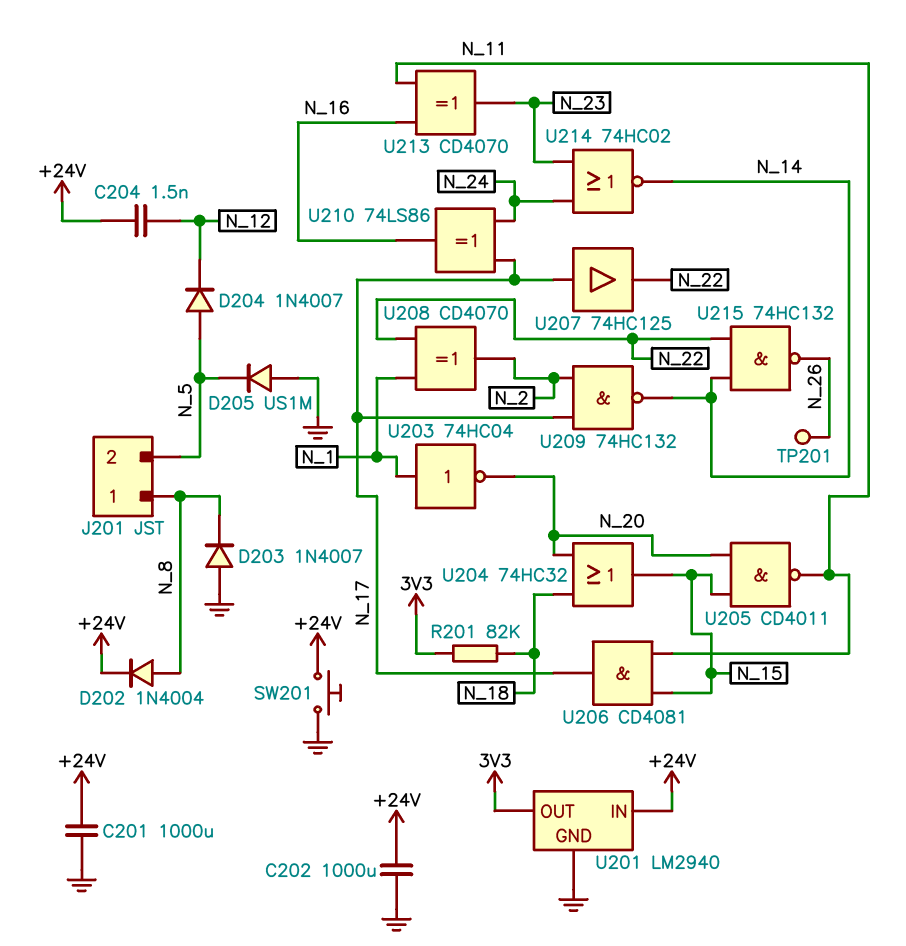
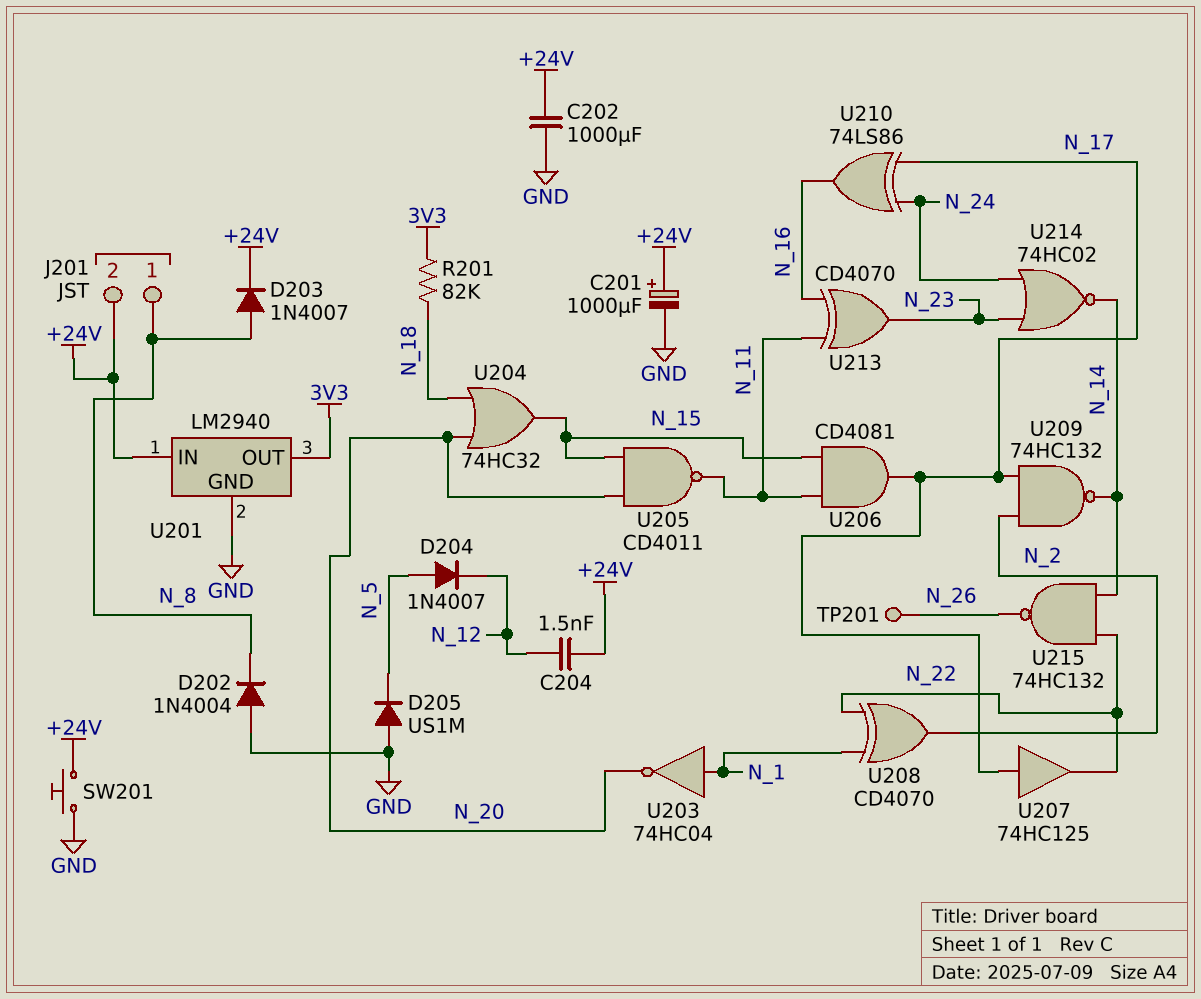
C201: 1000uF (+24V, GND) -> 1000uF (plus +24V, minus GND)
D202: diode 1N4004 (A N_8, K +24V) -> diode 1N4004 (A GND, K N_8)
D203: diode 1N4007 (A GND, K N_8) -> diode 1N4007 (A N_8, K +24V)
J201 pin 2: N_5 -> +24V

